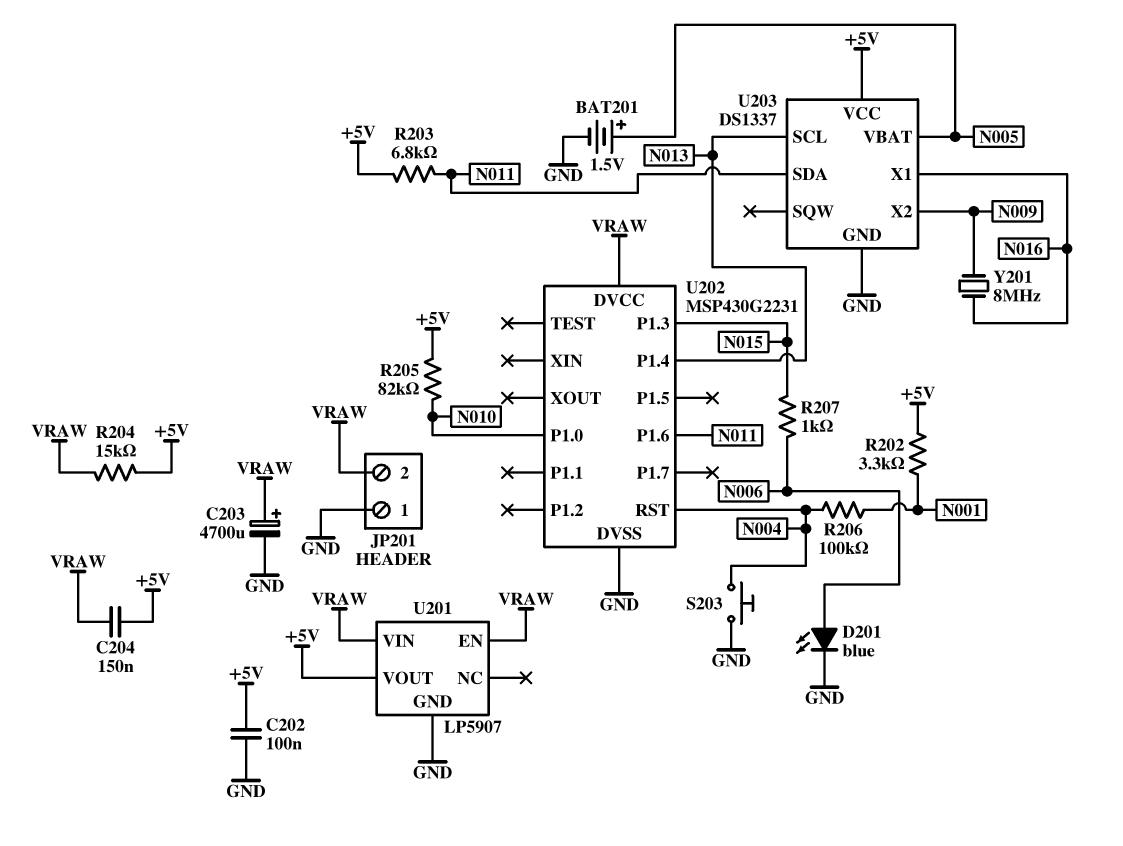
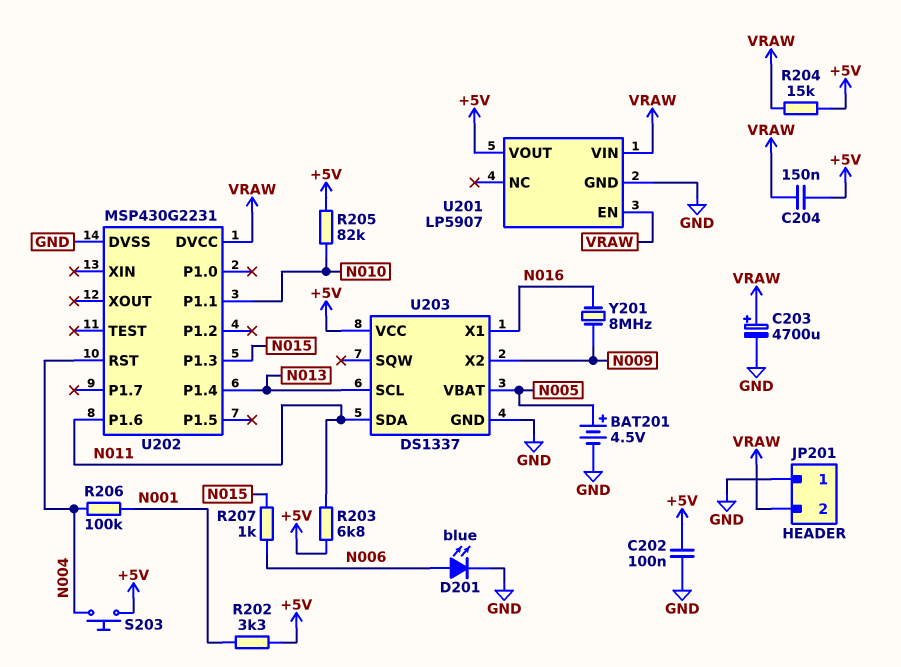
BAT201: 1.5V (plus N005, minus GND) -> 4.5V (plus N005, minus GND)
S203: button (GND, N004) -> button (+5V, N004)
U202 pin P1.0: N010 -> none
U202 pin P1.1: none -> N010

